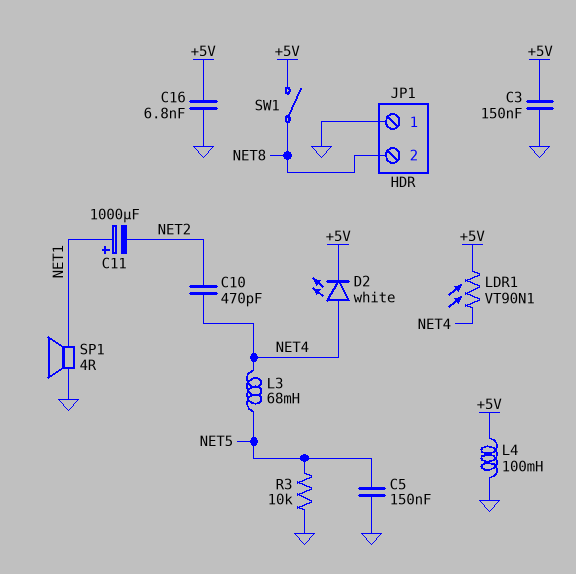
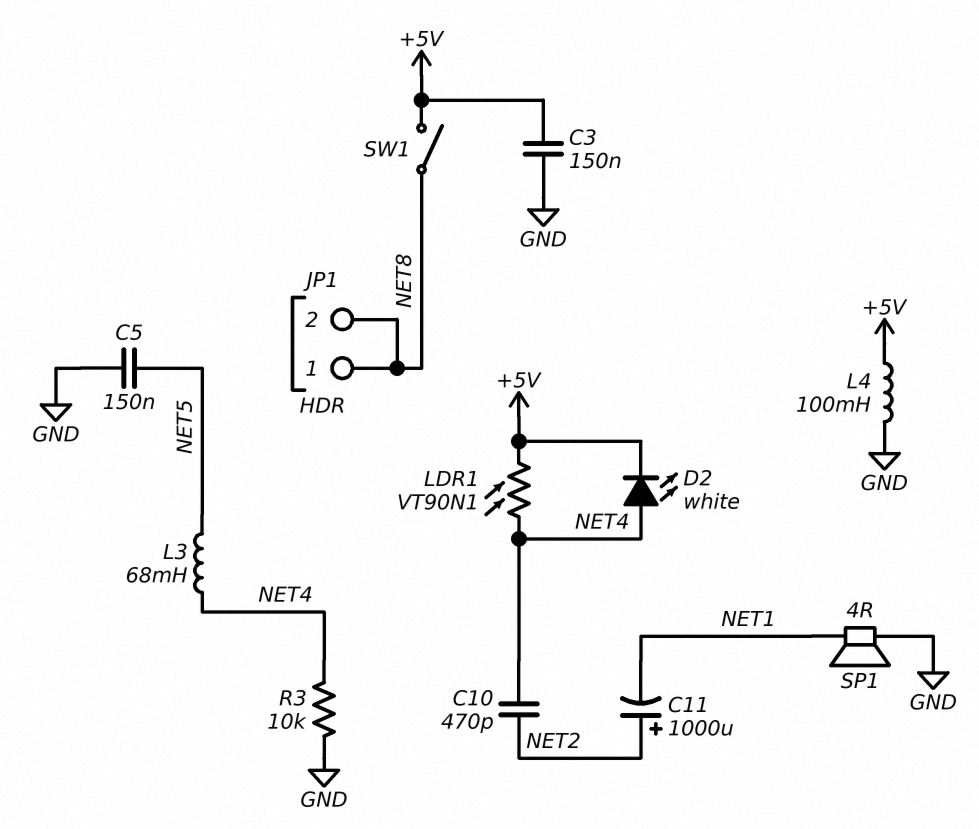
C11: 1000uF (plus NET1, minus NET2) -> 1000uF (plus NET2, minus NET1)
C16: 6.8nF (+5V, GND) -> none
JP1 pin 1: GND -> NET8
R3: 10k (GND, NET5) -> 10k (GND, NET4)

